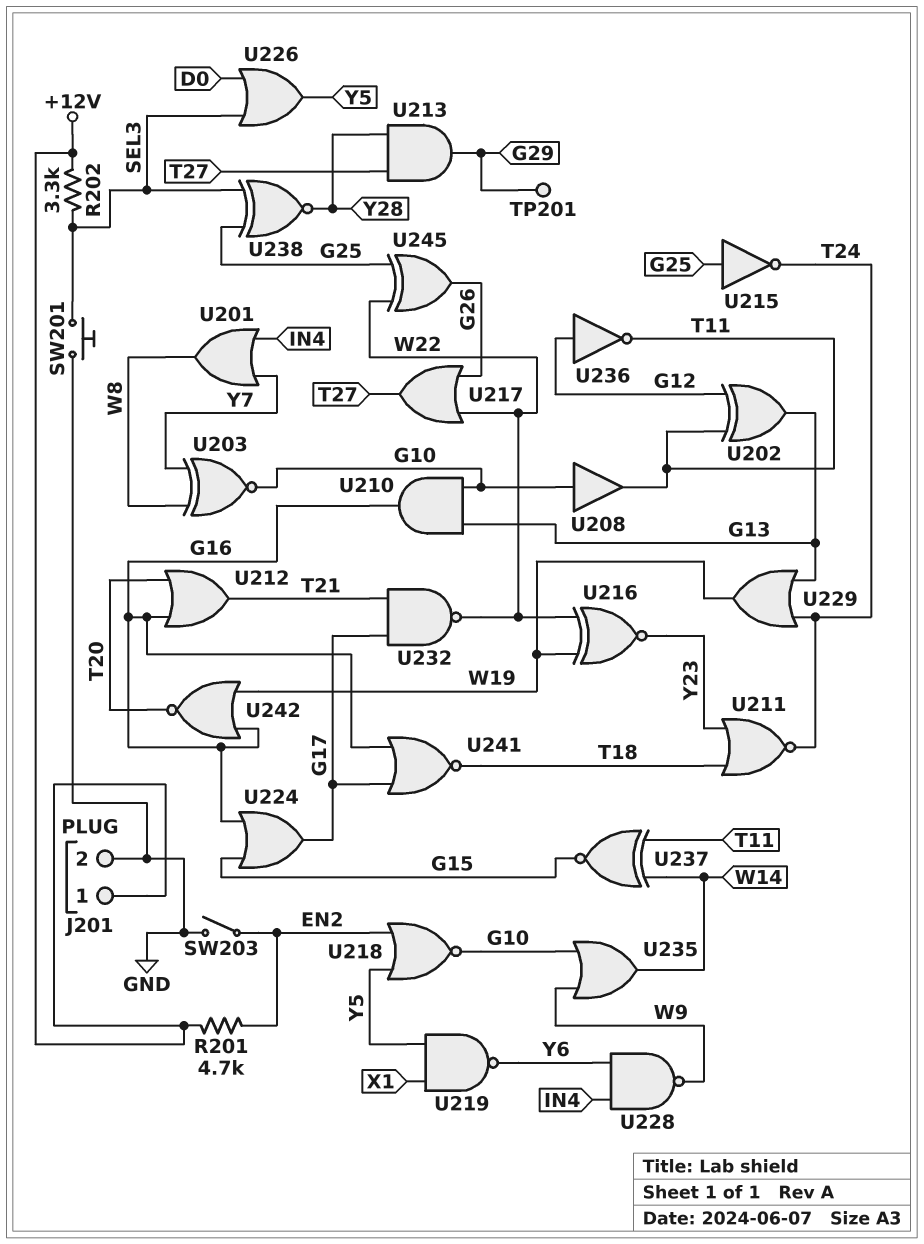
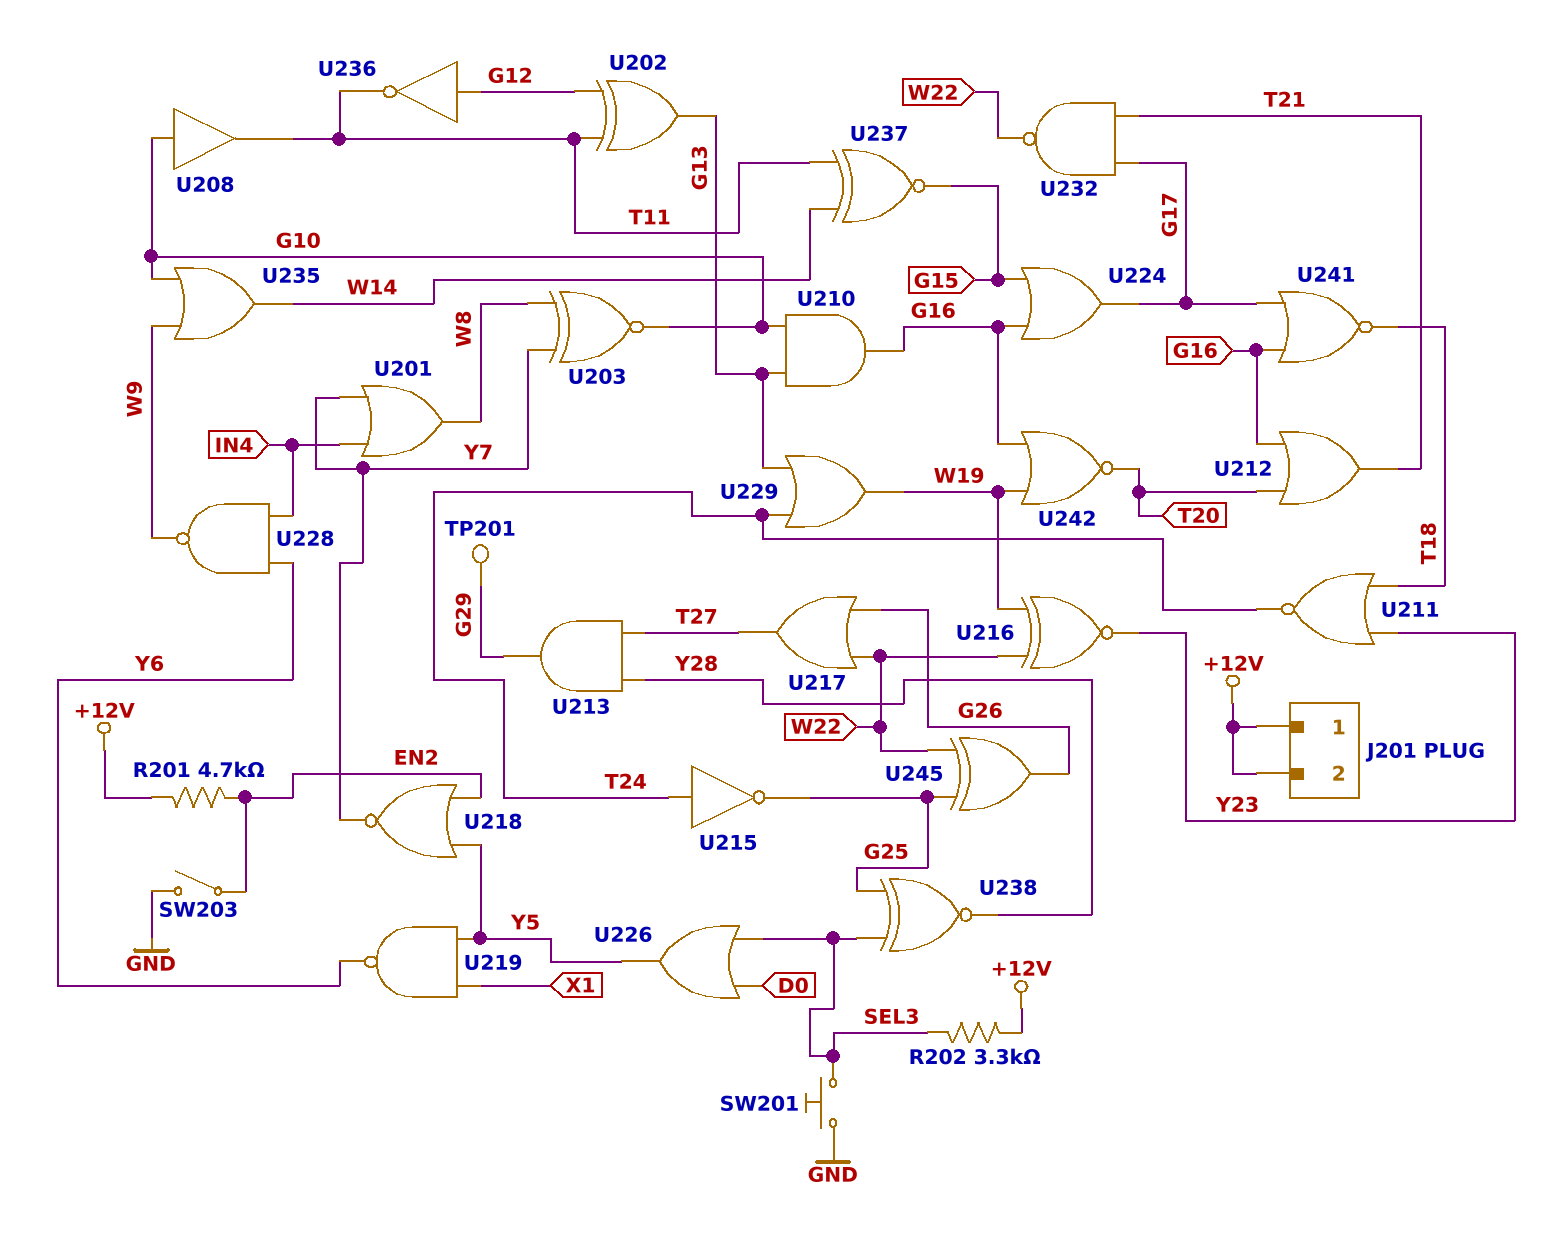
J201 pin 2: GND -> +12V
U215: NOT (in G25, out T24) -> NOT (in T24, out G25)
U218: NOR (in EN2, in Y5, out G10) -> NOR (in EN2, in Y5, out Y7)

